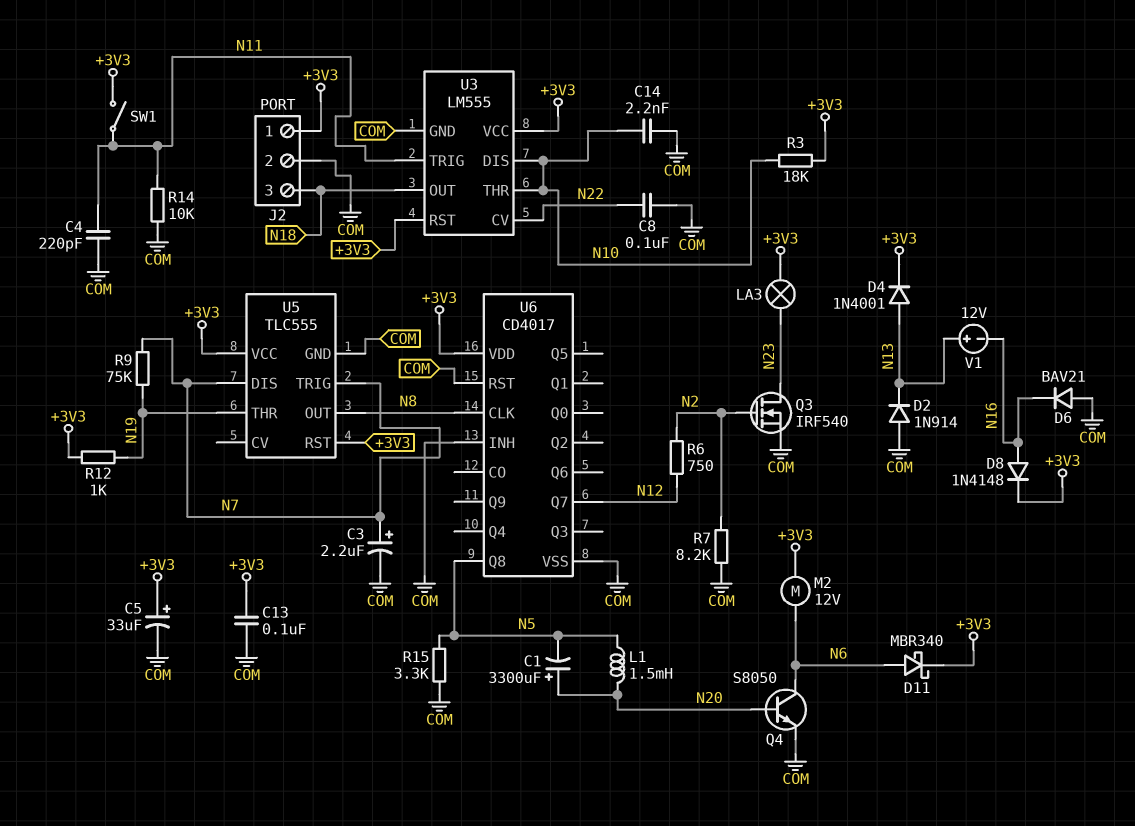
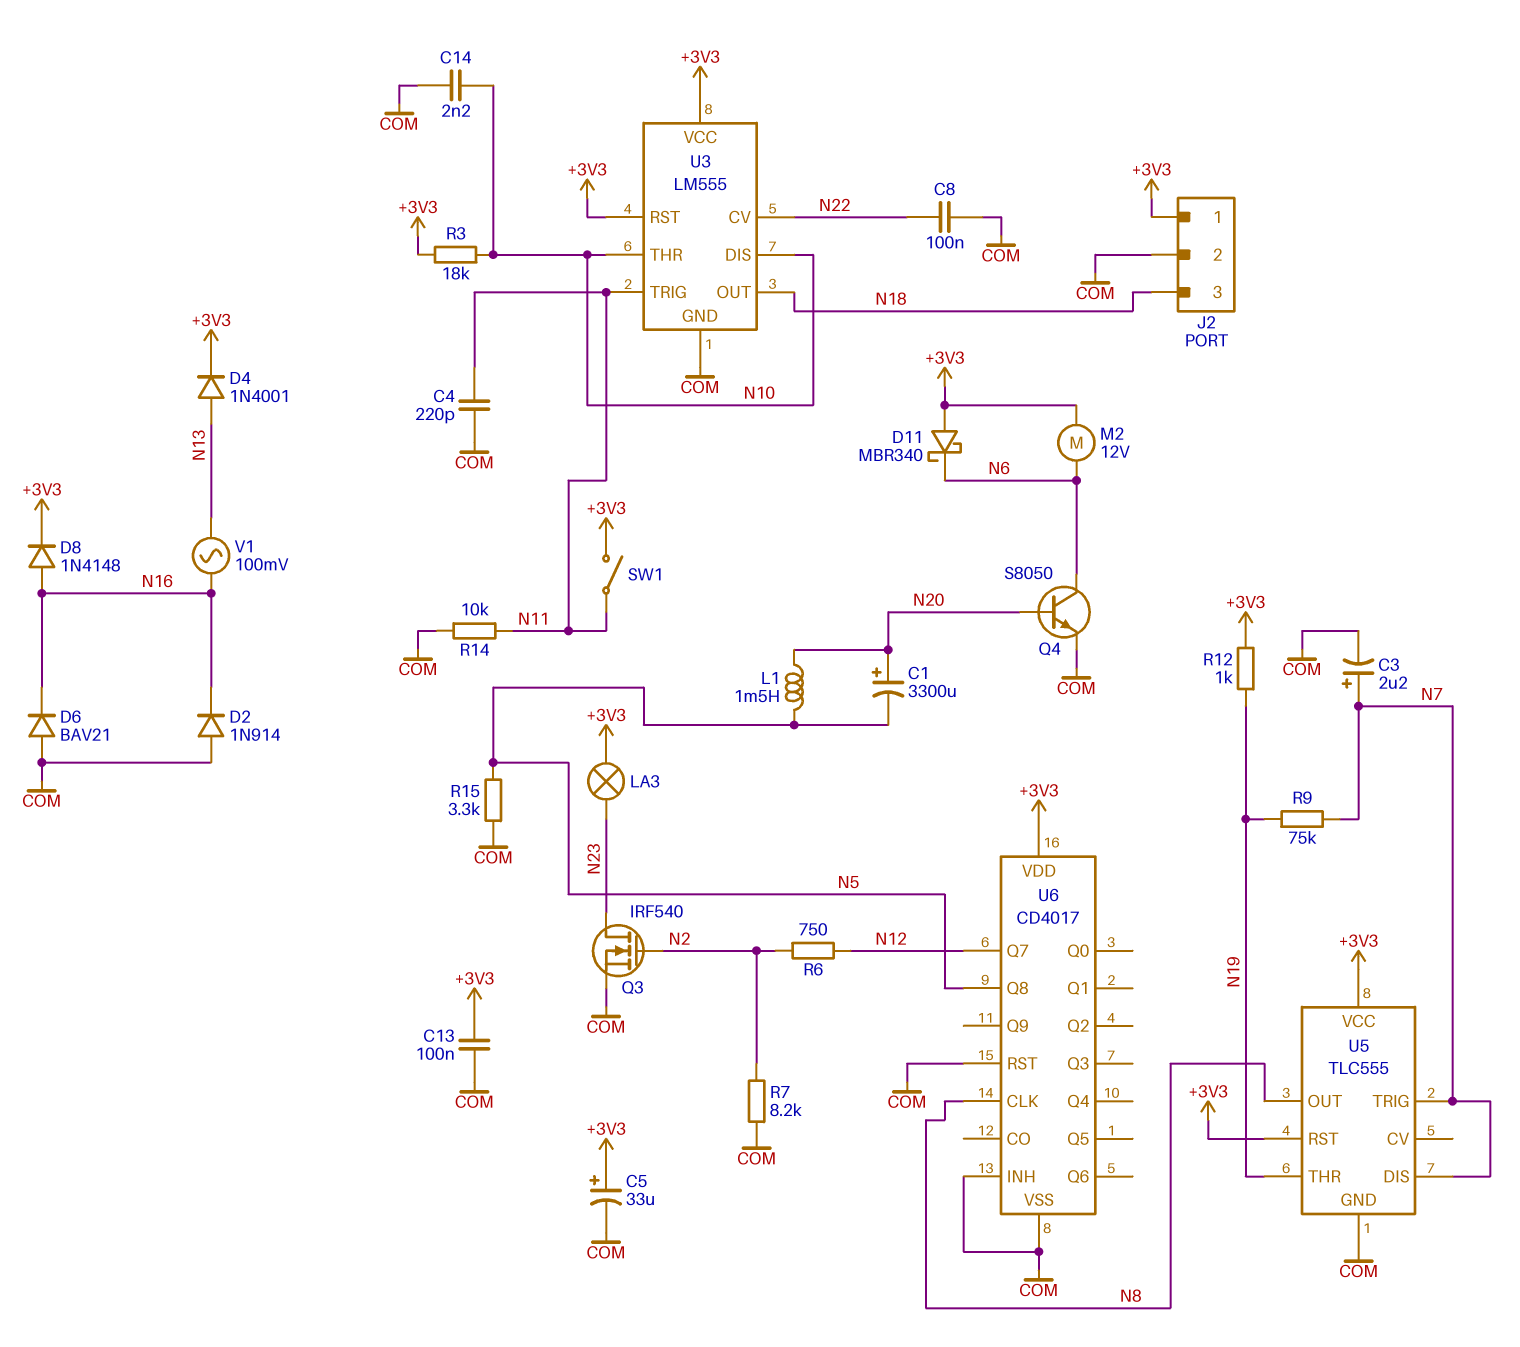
D2: diode 1N914 (A COM, K N13) -> diode 1N914 (A COM, K N16)
D11: schottky MBR340 (A N6, K +3V3) -> schottky MBR340 (A +3V3, K N6)
V1: 12V (plus N13, minus N16) -> AC 100mV (N13, N16)

